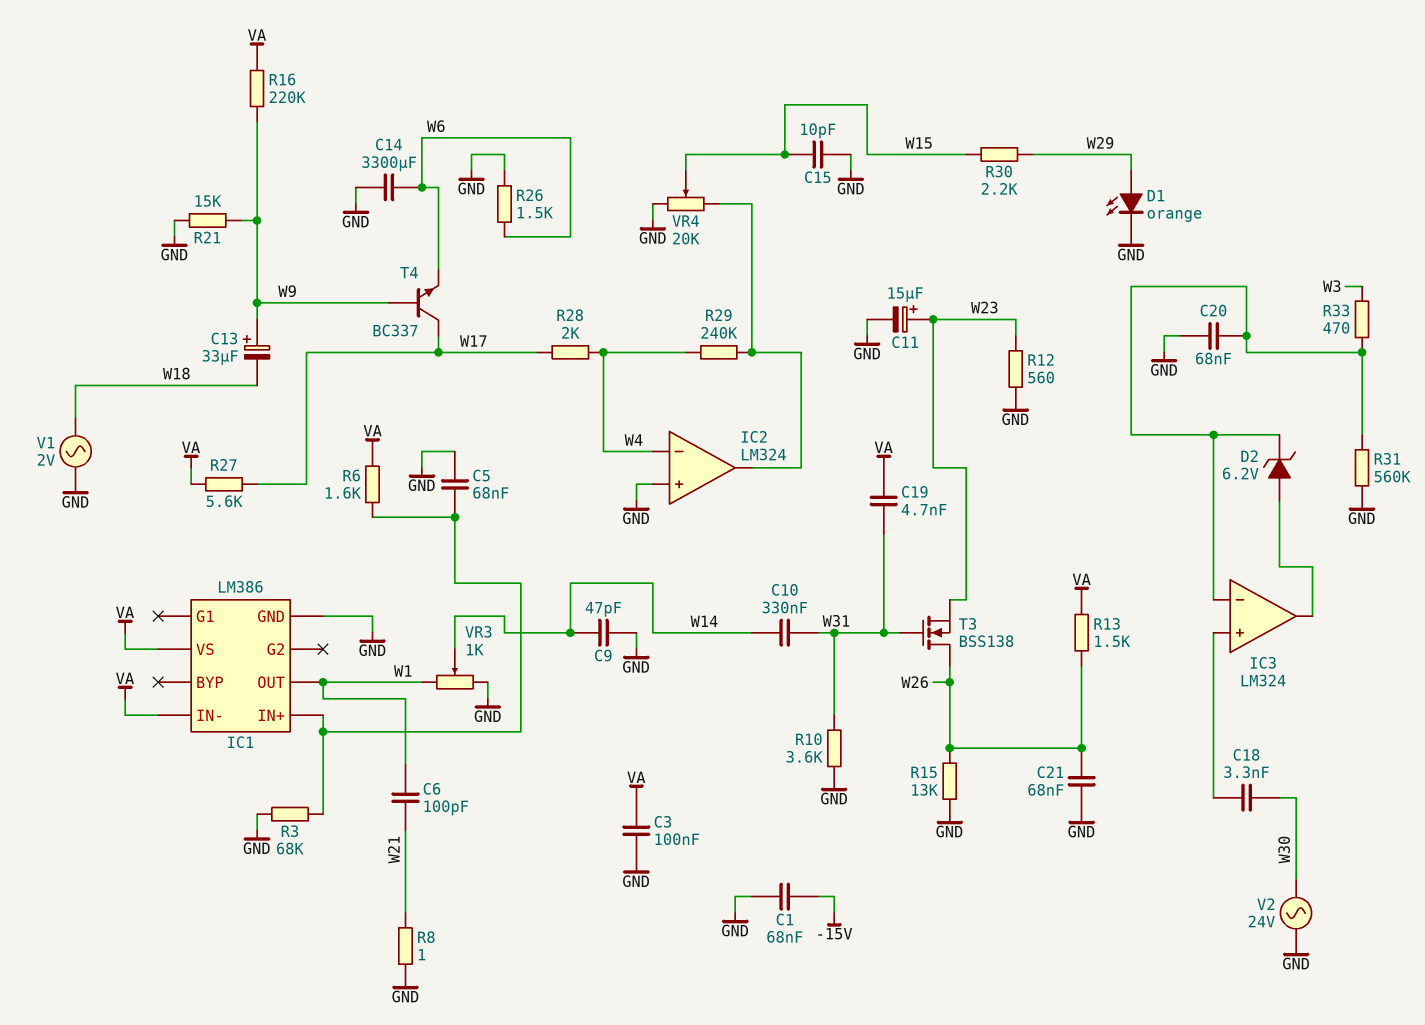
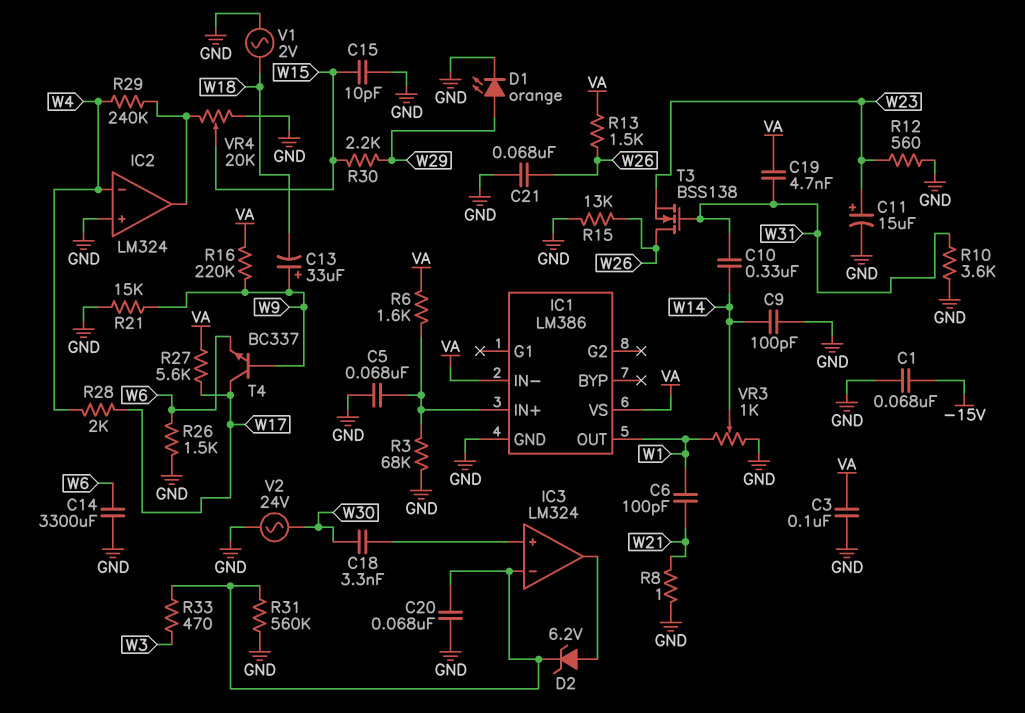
C9: 47pF (GND, W14) -> 100pF (GND, W14)

